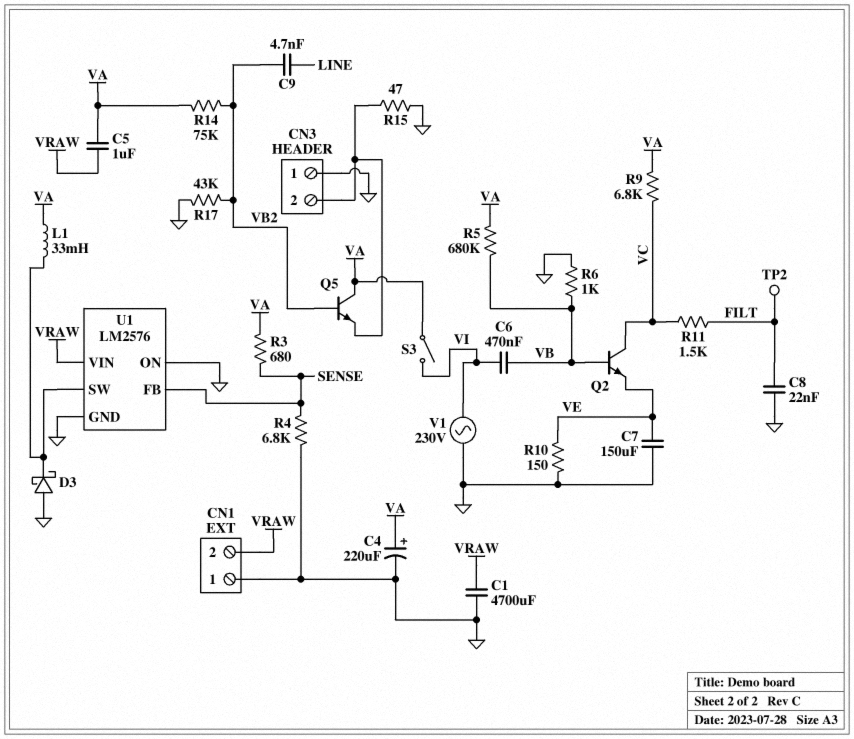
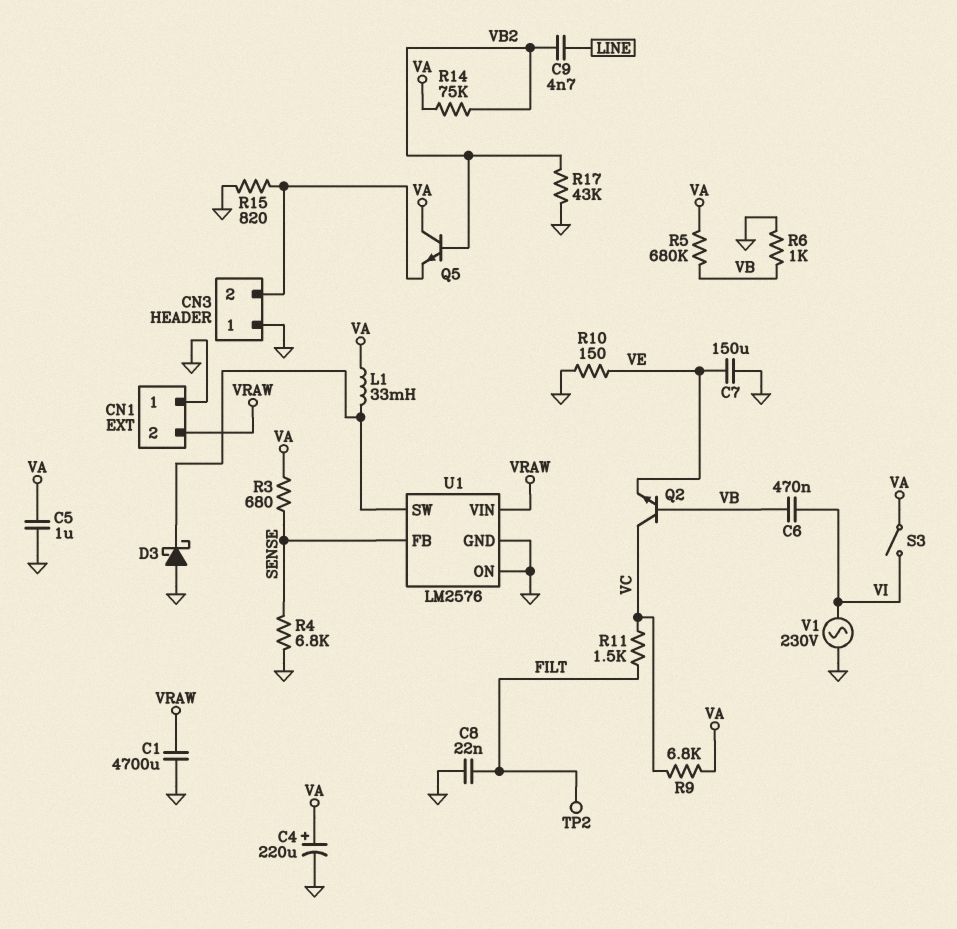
C5: 1uF (VA, VRAW) -> 1uF (GND, VA)
R15: 47 (CN3/2, GND) -> 820 (CN3/2, GND)

